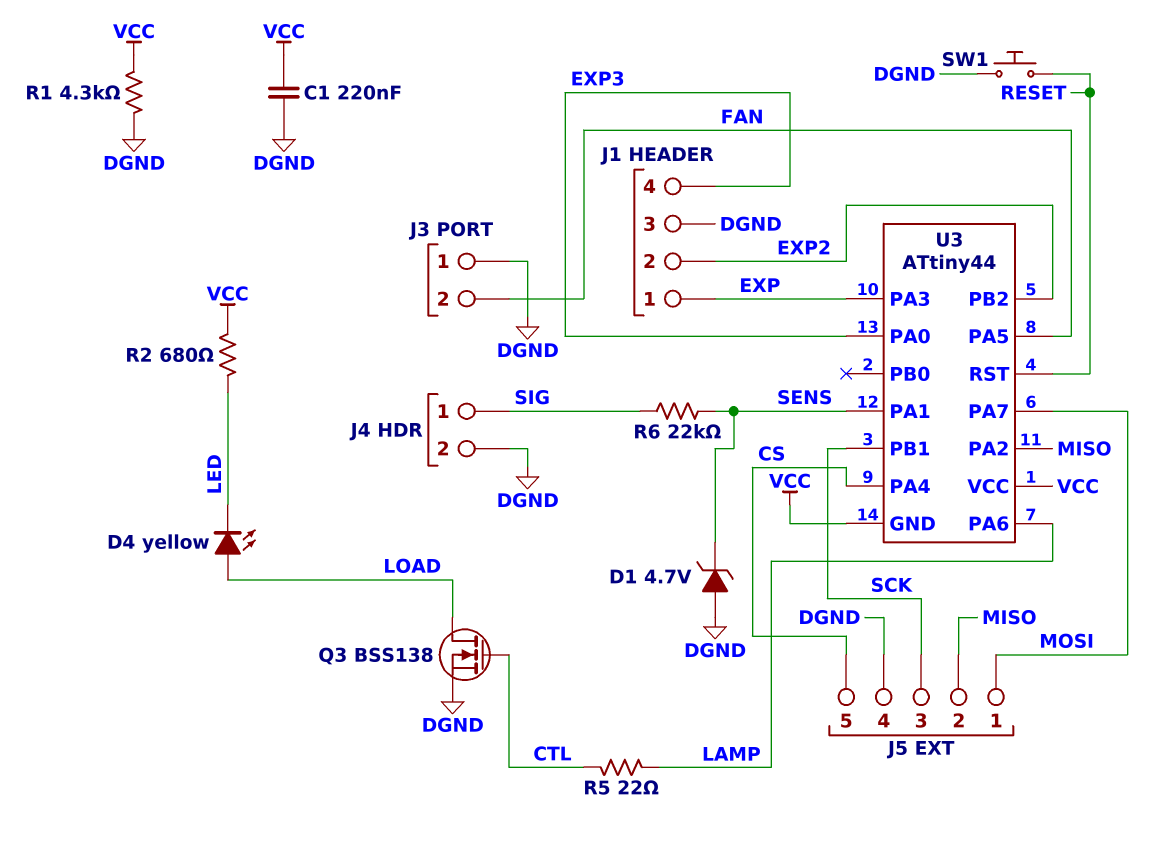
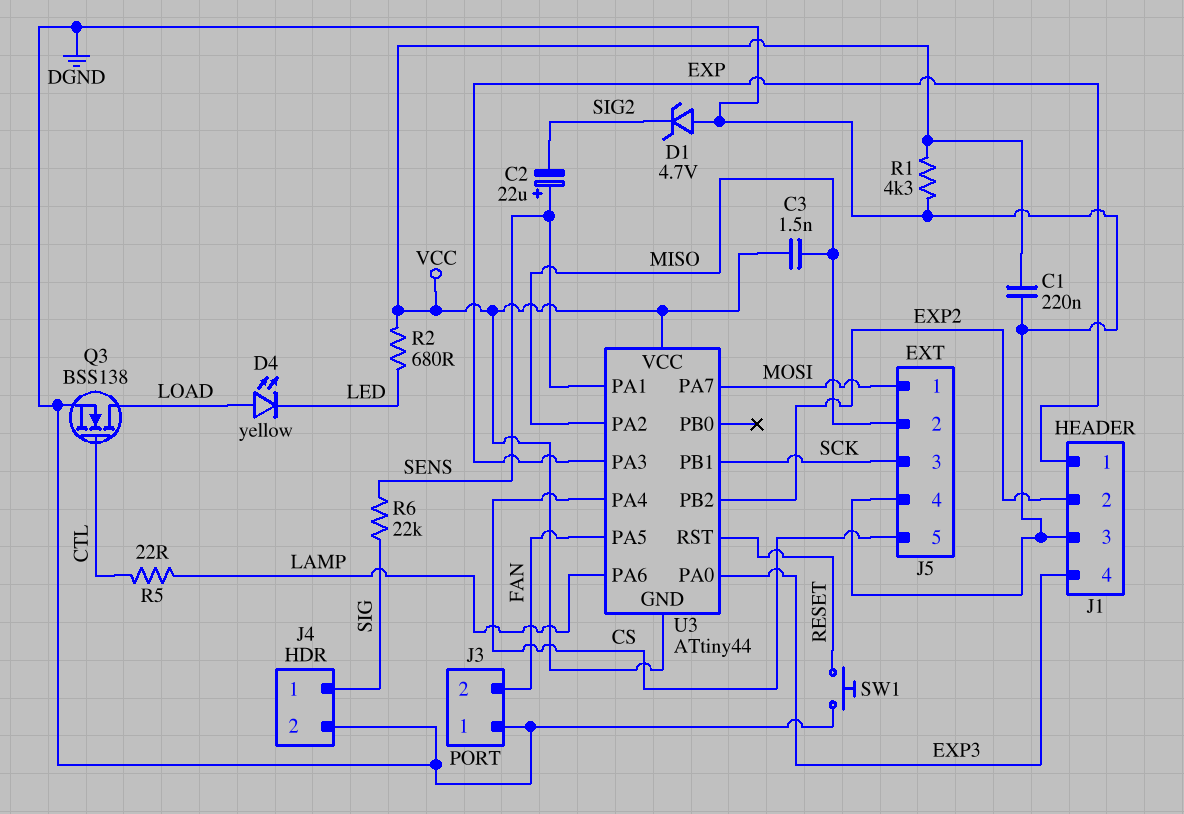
C2: none -> 22uF (plus SENS, minus SIG2)
C3: none -> 1.5nF (MISO, VCC)
D1: zener 4.7V (A DGND, K SENS) -> zener 4.7V (A DGND, K SIG2)

